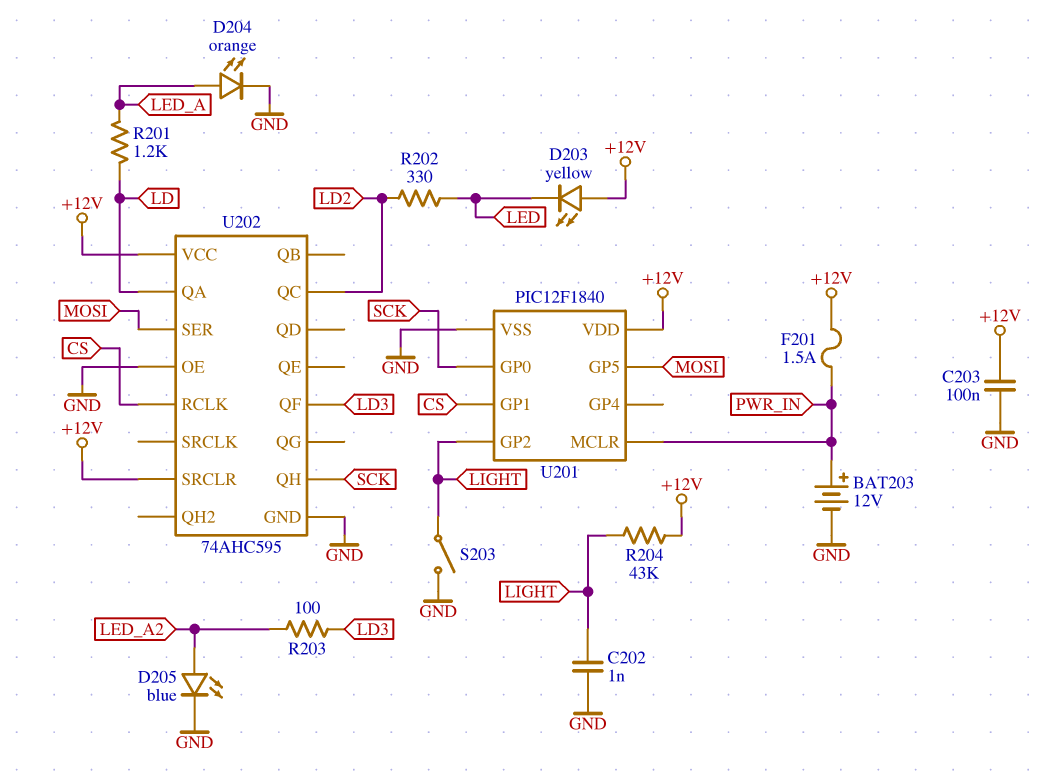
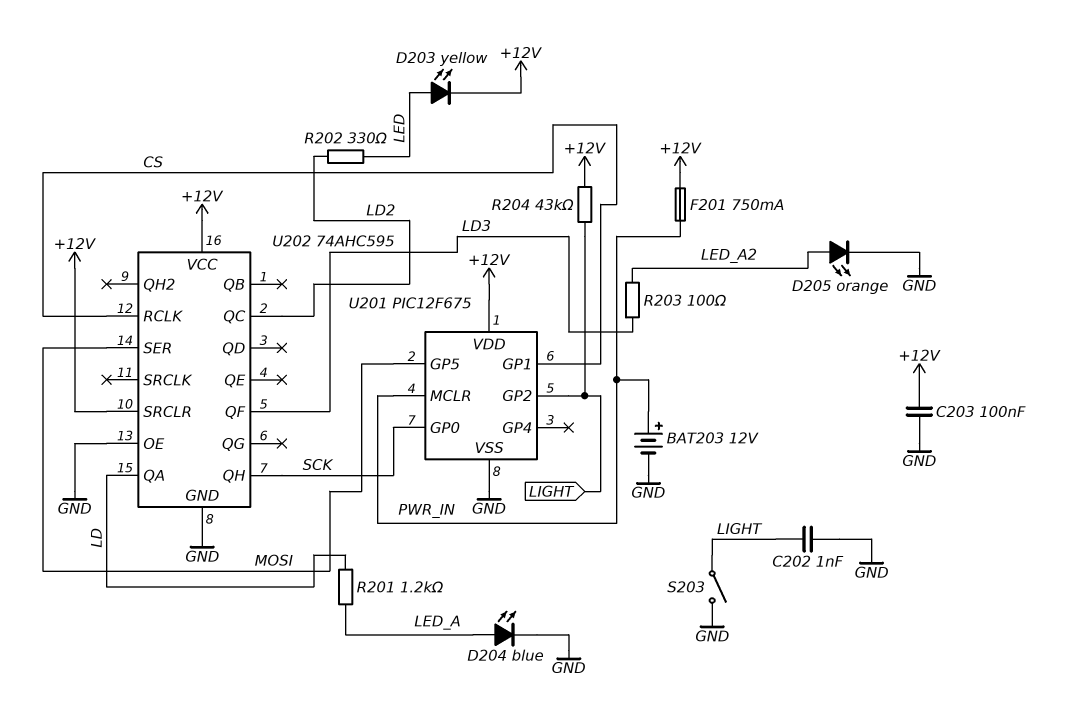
D203: LED yellow (A +12V, K LED) -> LED yellow (A LED, K +12V)
D204: LED orange (A LED_A, K GND) -> LED blue (A LED_A, K GND)
D205: LED blue (A LED_A2, K GND) -> LED orange (A LED_A2, K GND)
F201: 1.5A (+12V, PWR_IN) -> 750mA (+12V, PWR_IN)
U201: PIC12F1840 -> PIC12F675

